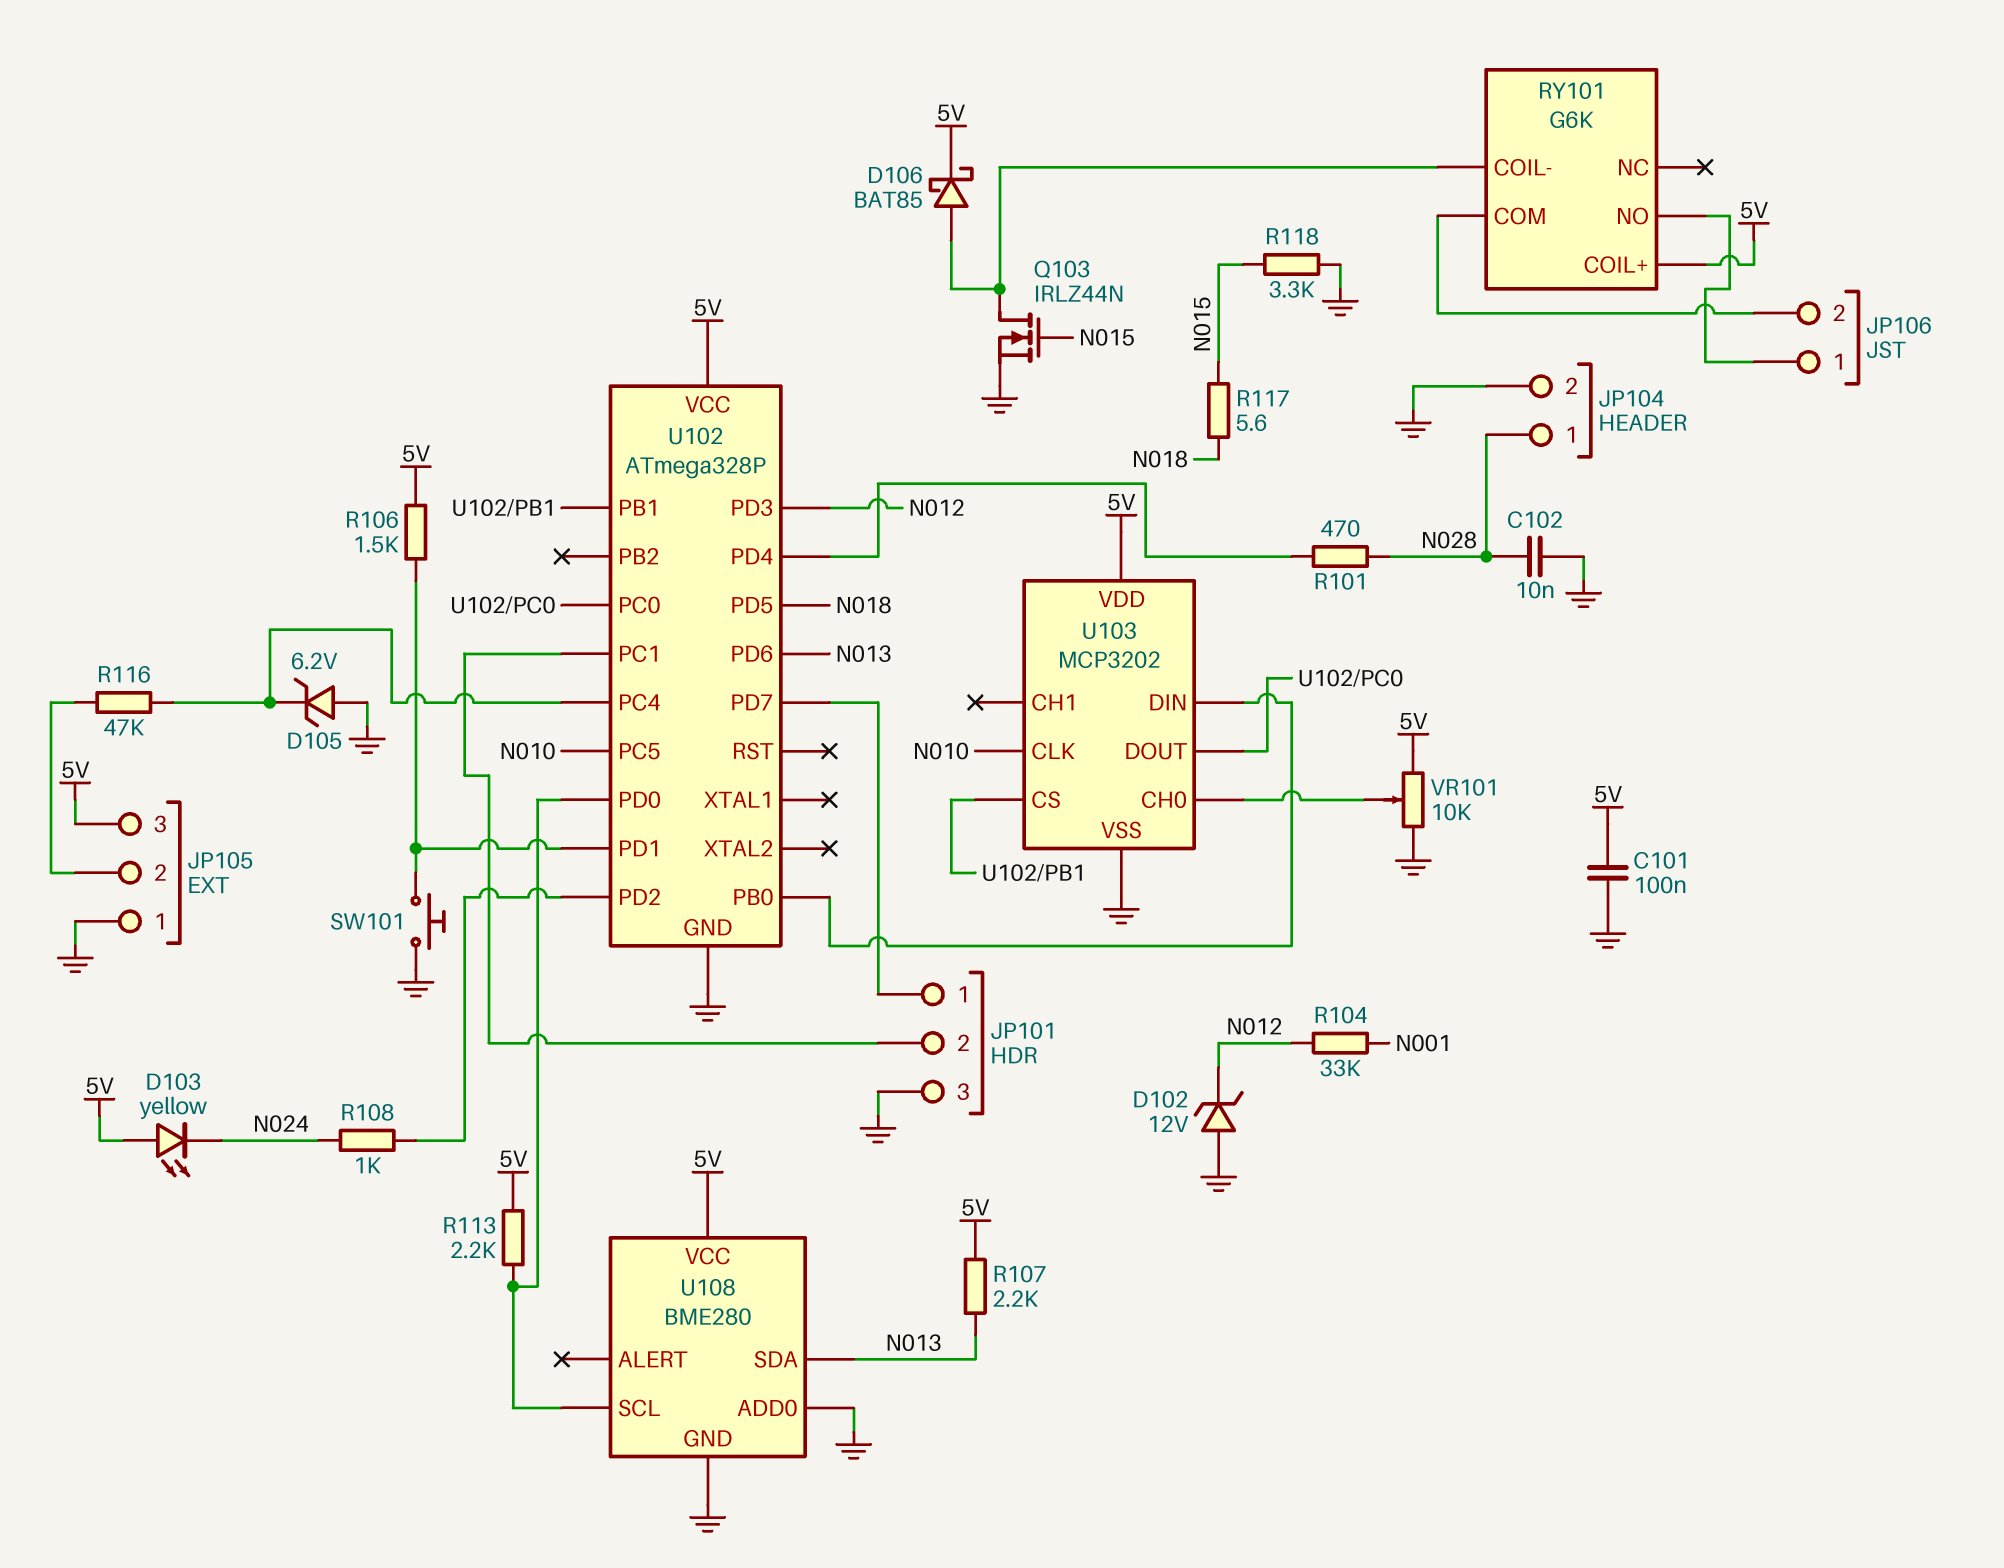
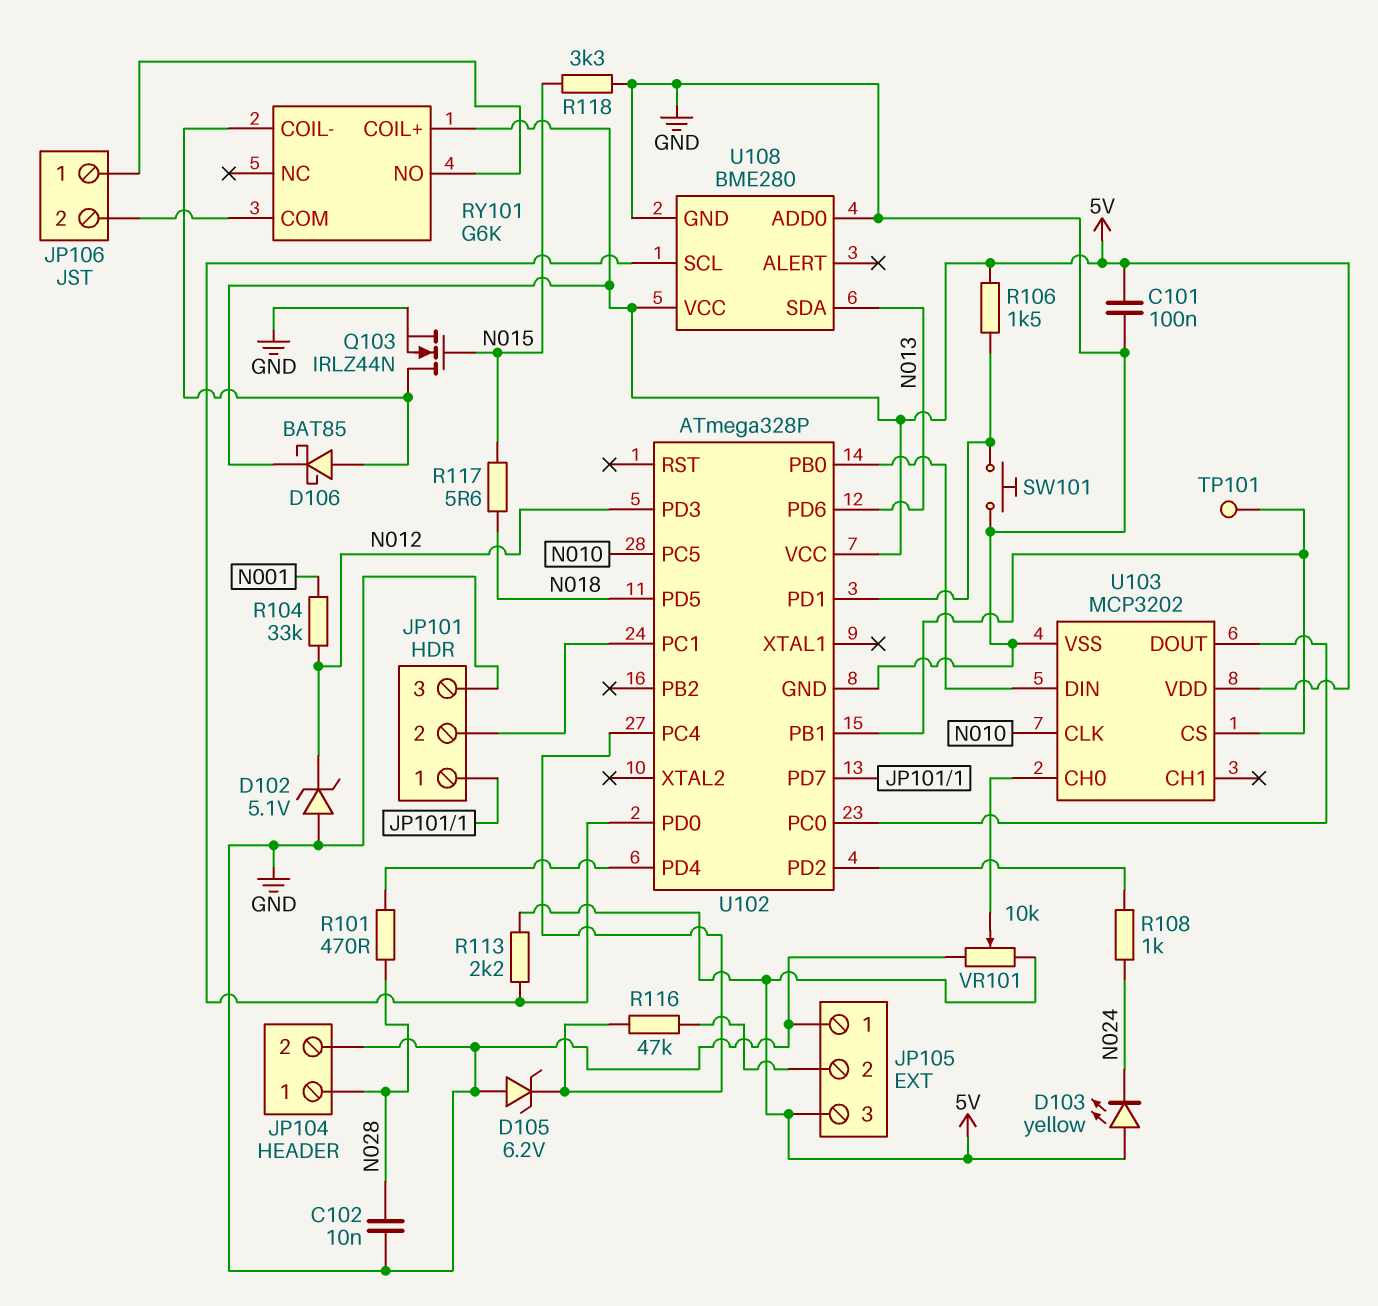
D102: zener 12V (A GND, K N012) -> zener 5.1V (A GND, K N012)
R107: 2.2k (5V, N013) -> none
TP101: none -> test point (U102/PB1)

